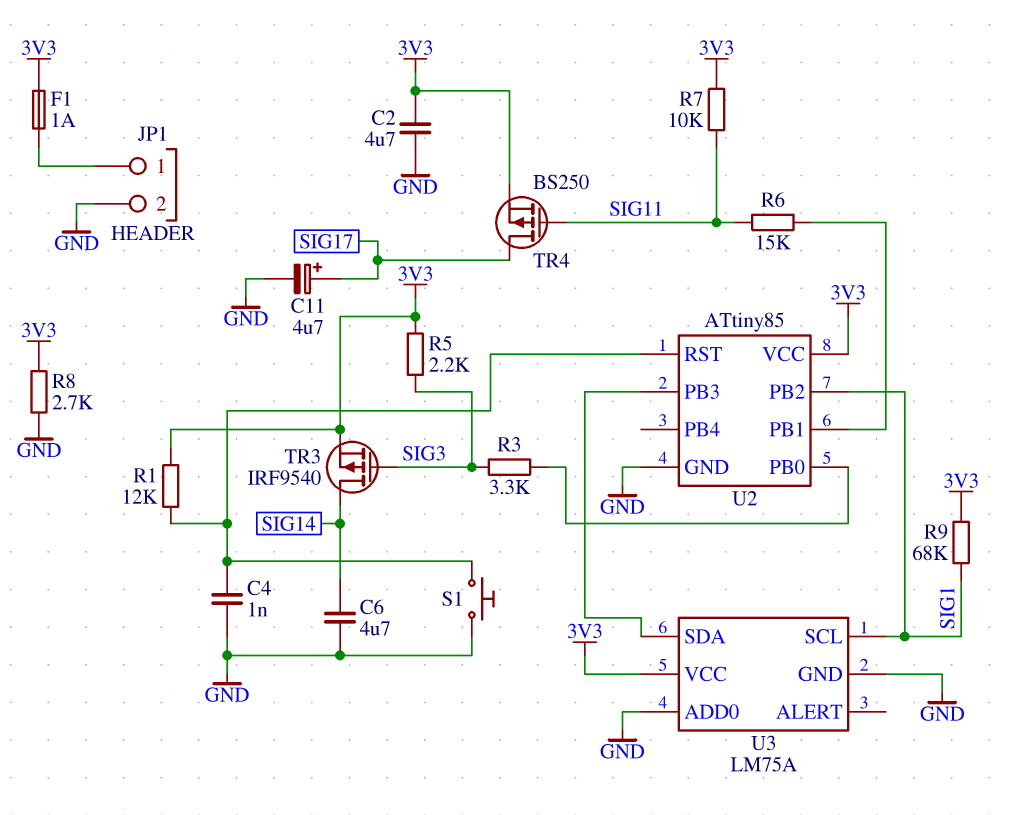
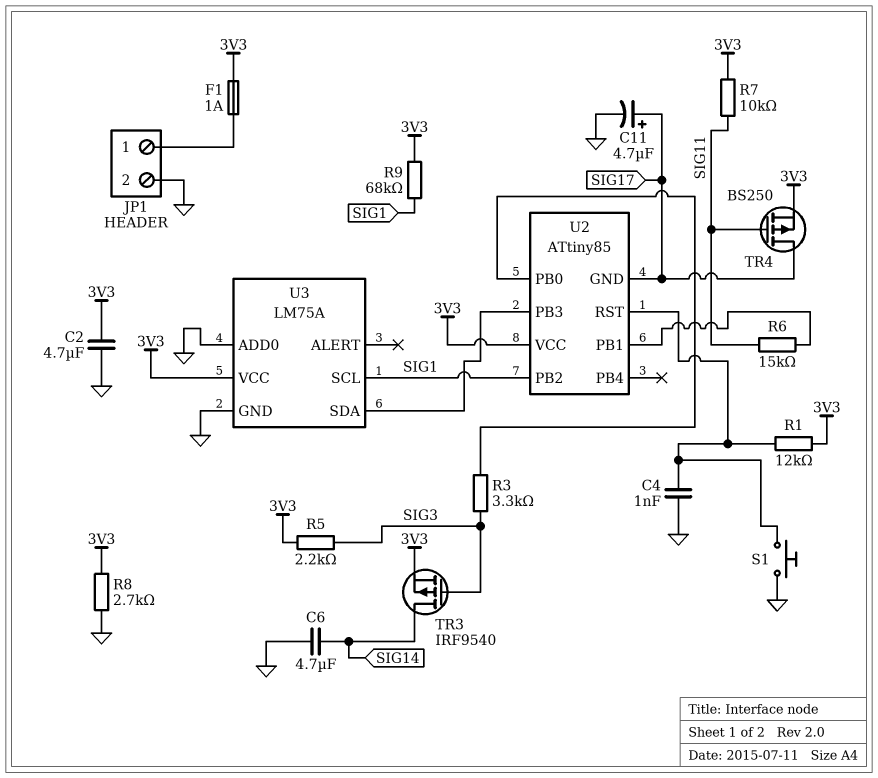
U2 pin GND: GND -> SIG17

